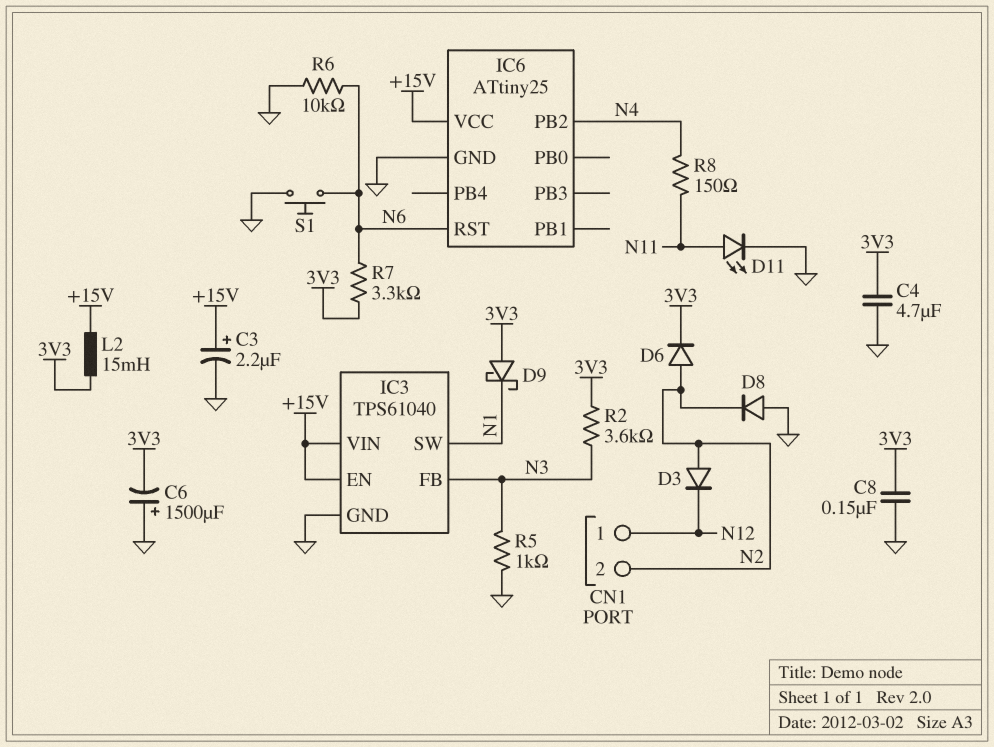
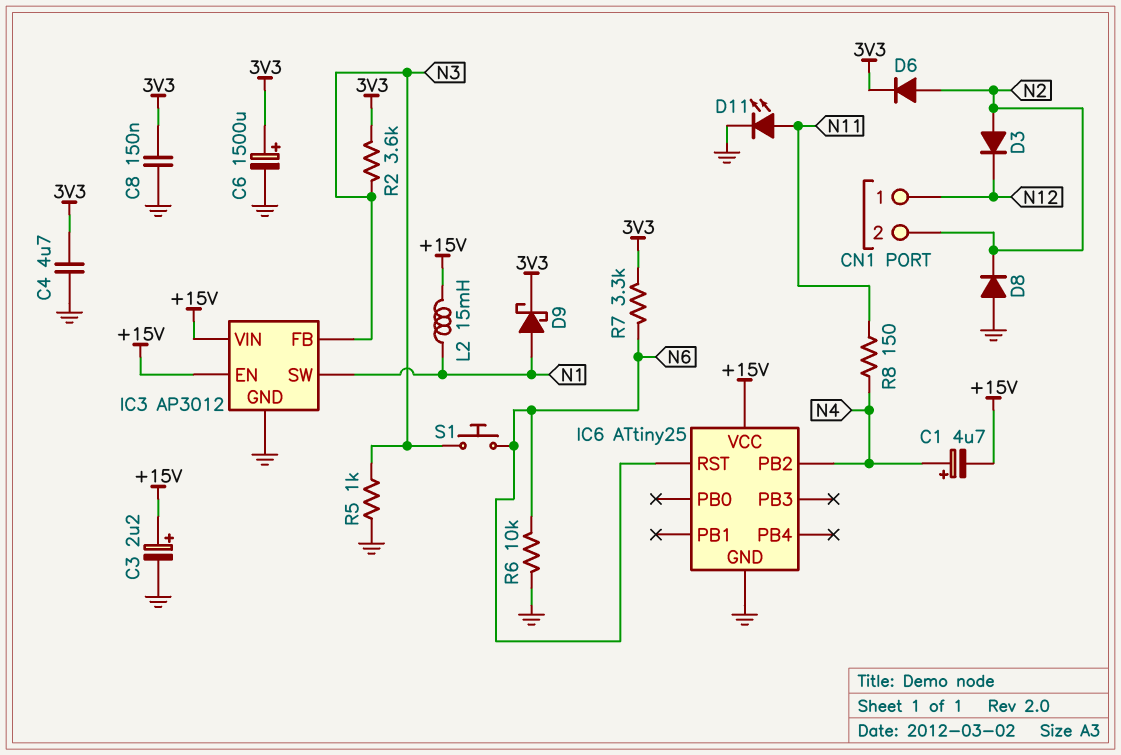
C1: none -> 4.7uF (plus N4, minus +15V)
C6: 1500uF (plus GND, minus 3V3) -> 1500uF (plus 3V3, minus GND)
D9: schottky (A 3V3, K N1) -> schottky (A N1, K 3V3)
IC3: TPS61040 -> AP3012
L2: 15mH (+15V, 3V3) -> 15mH (+15V, N1)
S1: button (GND, N6) -> button (N3, N6)

